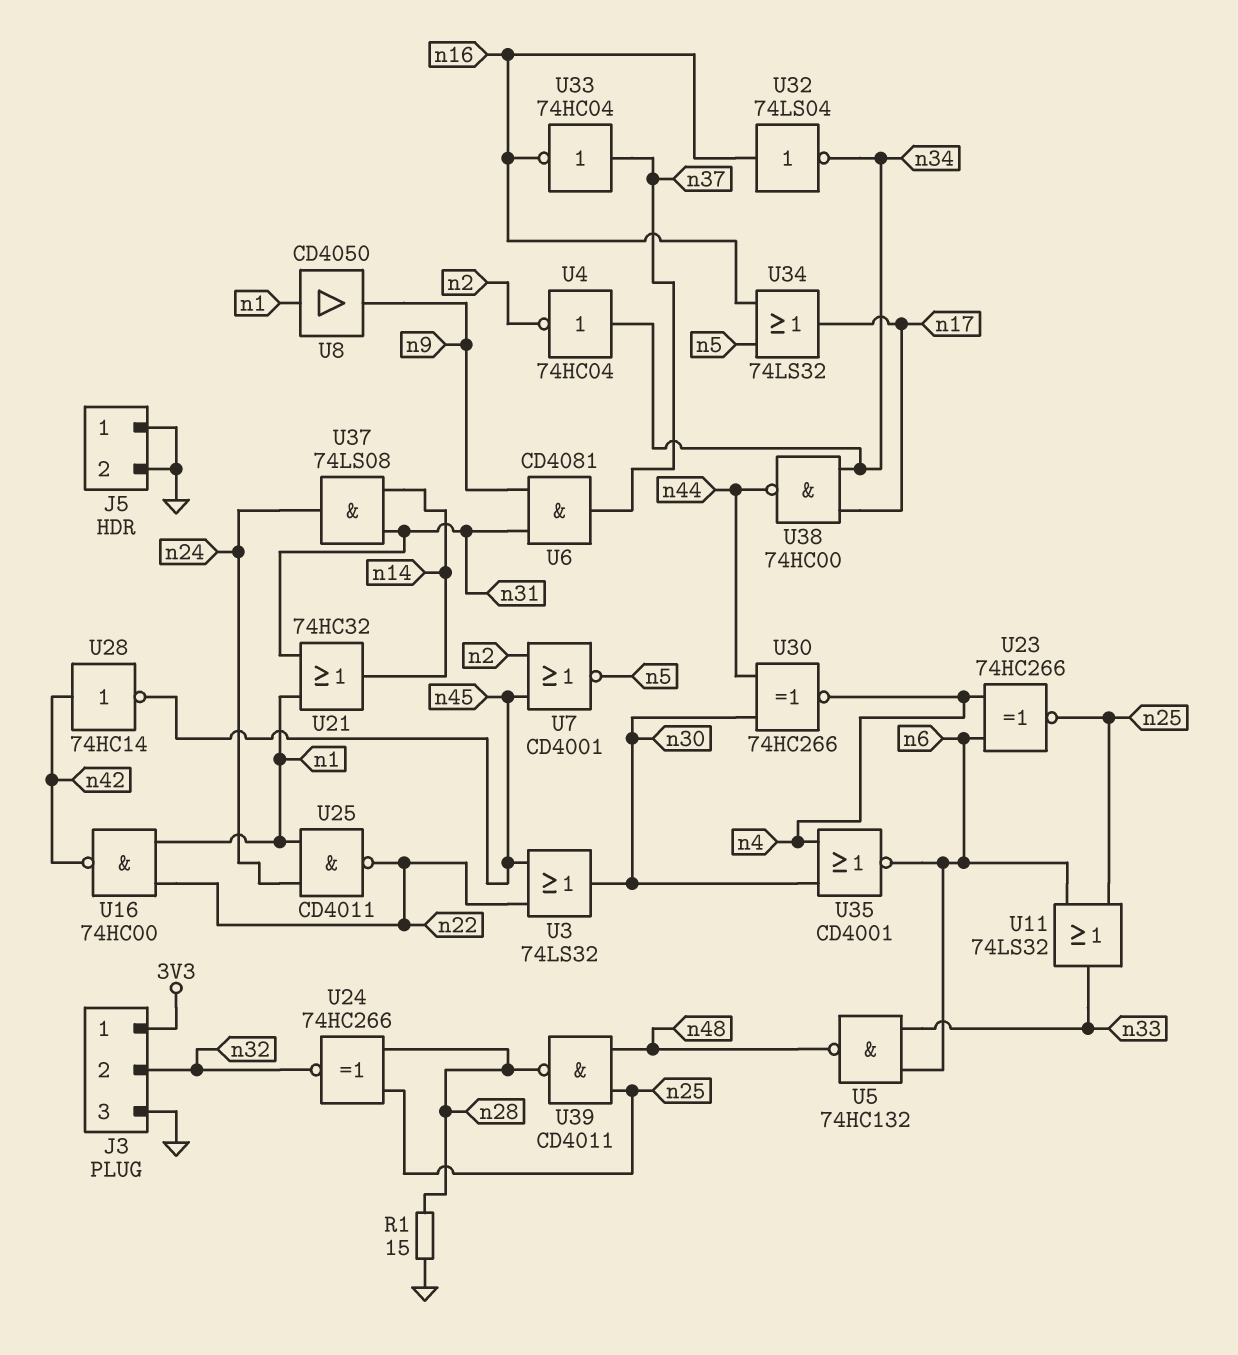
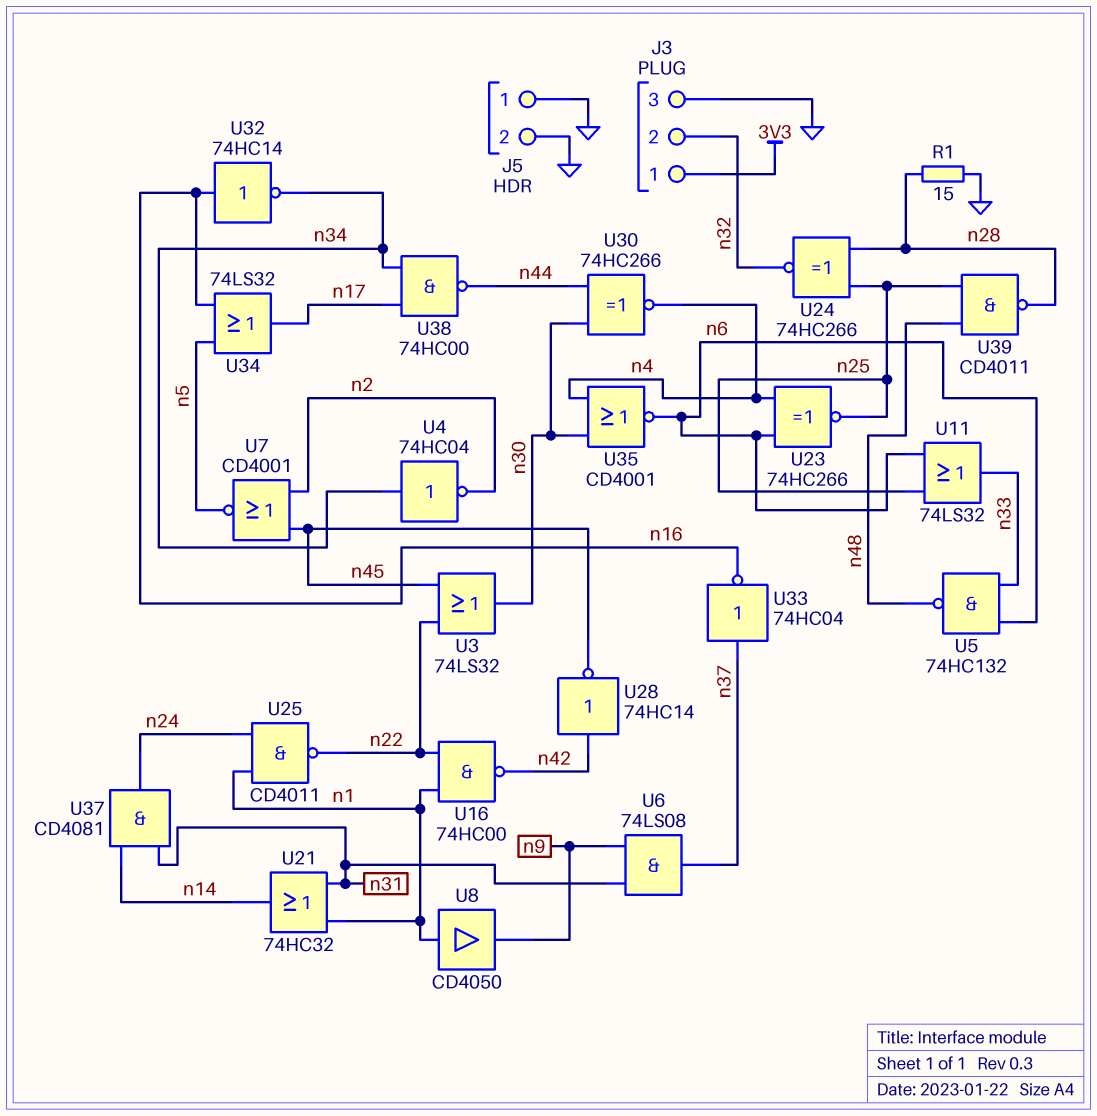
U6: AND CD4081 (in n9, in n31, out n37) -> AND 74LS08 (in n9, in n31, out n37)
U32: NOT 74LS04 (in n16, out n34) -> NOT 74HC14 (in n16, out n34)
U37: AND 74LS08 (in n14, in n31, out n24) -> AND CD4081 (in n14, in n31, out n24)

